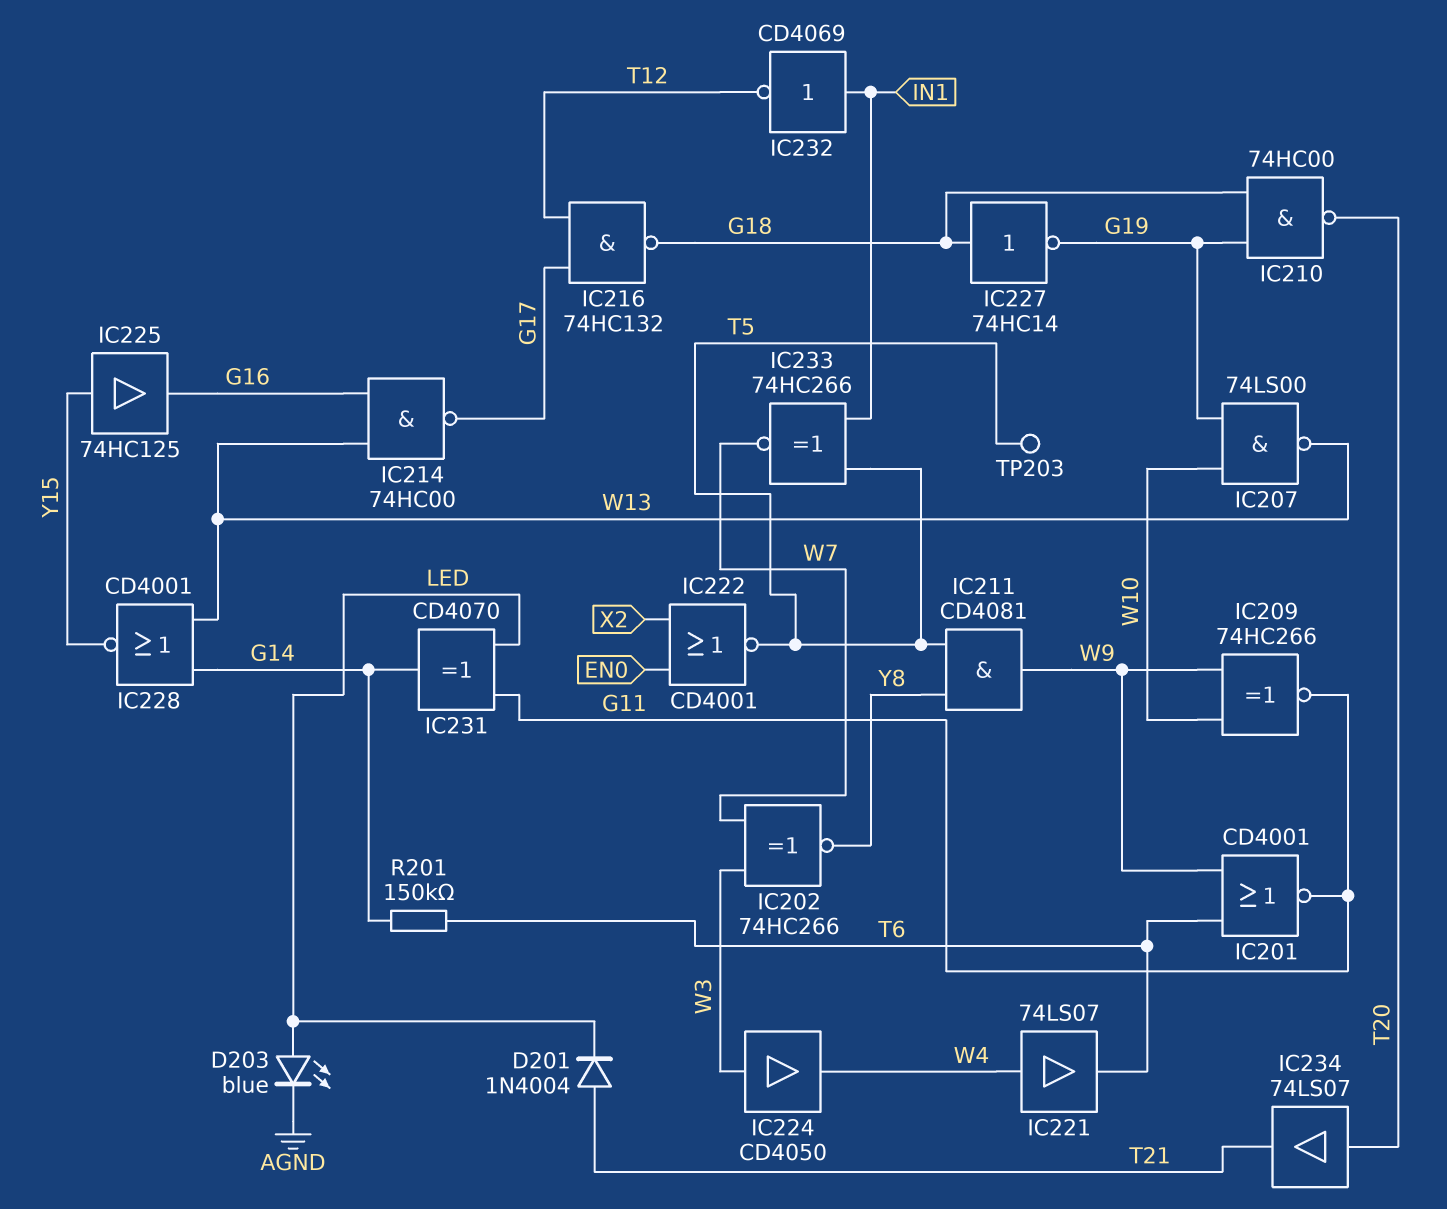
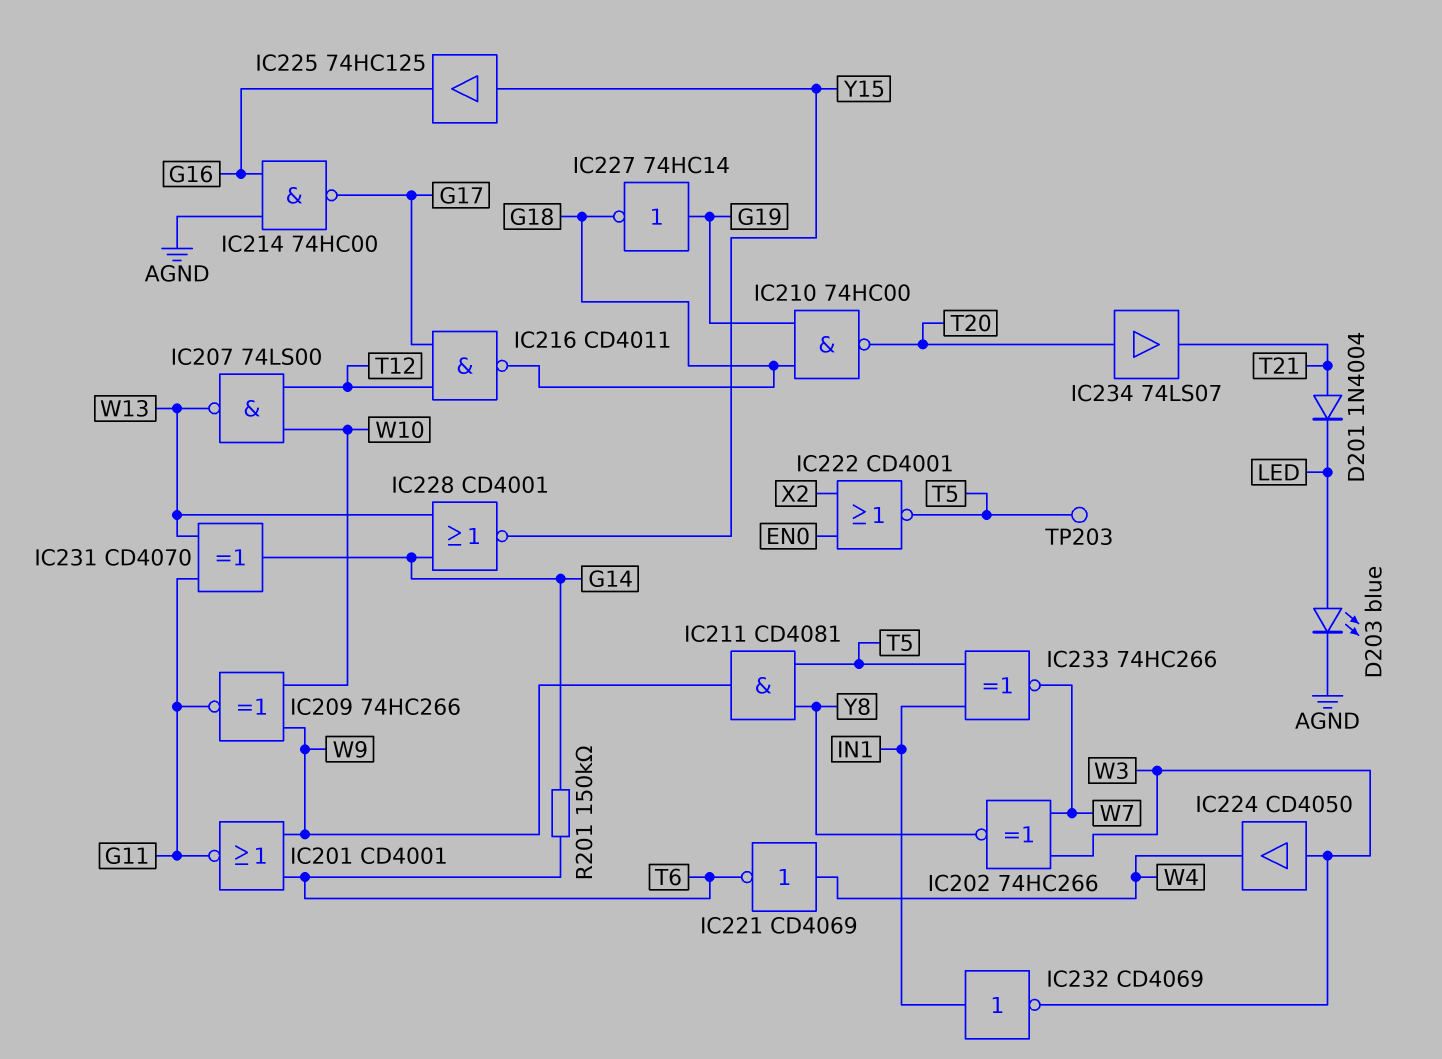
IC207: NAND 74LS00 (in G19, in W10, out W13) -> NAND 74LS00 (in T12, in W10, out W13)
IC214: NAND 74HC00 (in G16, in W13, out G17) -> NAND 74HC00 (in AGND, in G16, out G17)
IC216: NAND 74HC132 (in G17, in T12, out G18) -> NAND CD4011 (in G17, in T12, out G18)
IC221: buffer 74LS07 (in W4, out T6) -> NOT CD4069 (in W4, out T6)
IC227: NOT 74HC14 (in G18, out G19) -> NOT 74HC14 (in G19, out G18)
IC231: XOR CD4070 (in G11, in LED, out G14) -> XOR CD4070 (in G11, in W13, out G14)
IC232: NOT CD4069 (in IN1, out T12) -> NOT CD4069 (in IN1, out W3)

